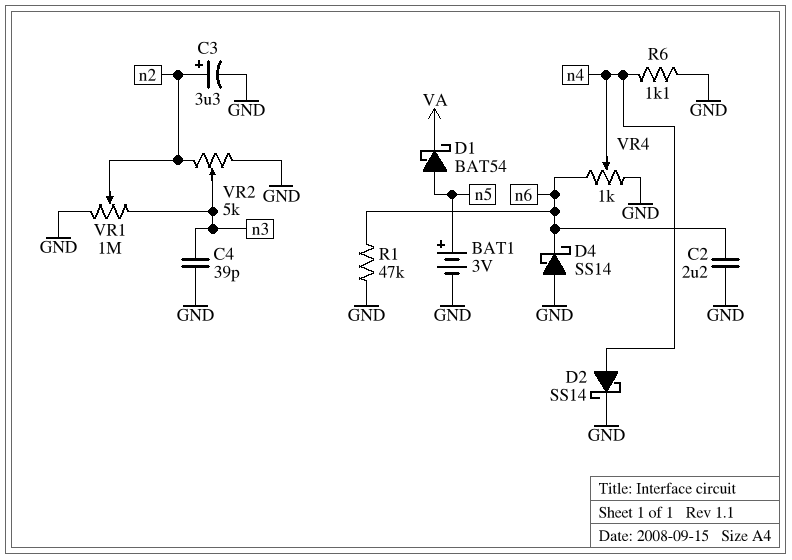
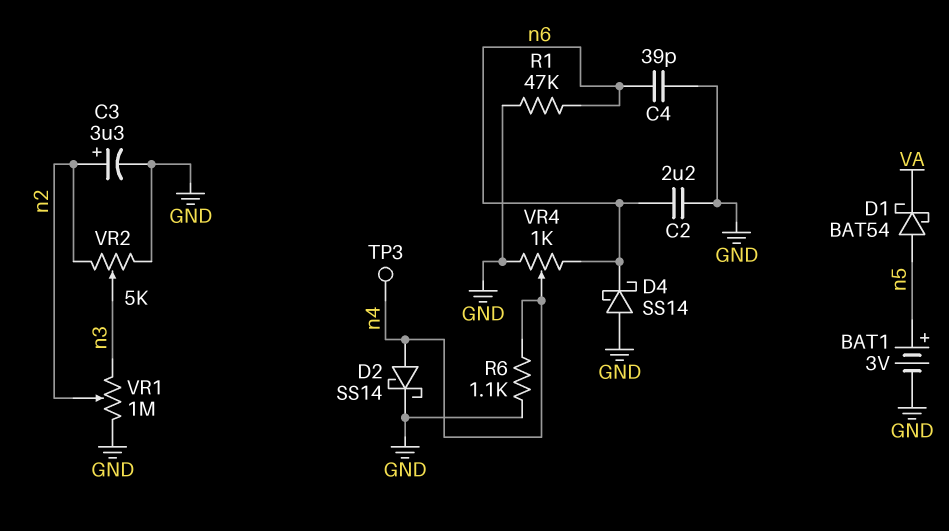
C4: 39pF (GND, n3) -> 39pF (GND, n6)
TP3: none -> test point (n4)

